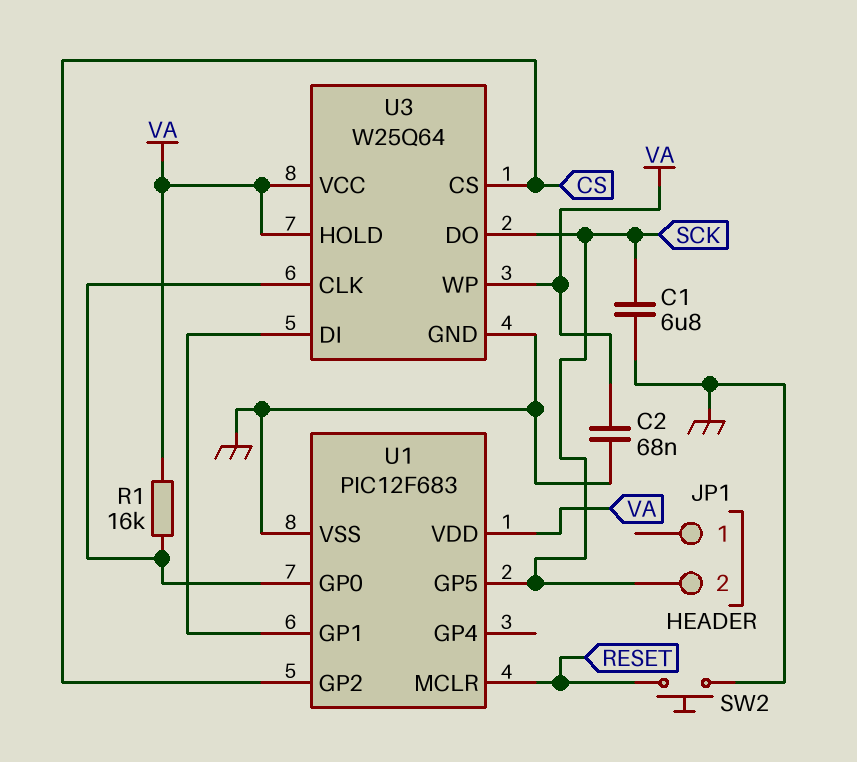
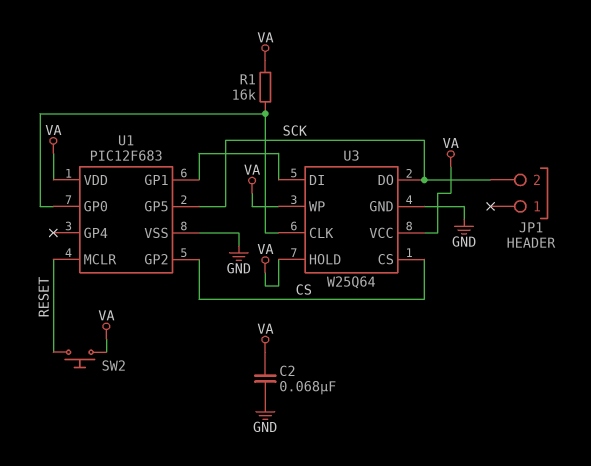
C1: 6.8uF (GND, SCK) -> none
SW2: button (GND, RESET) -> button (RESET, VA)

